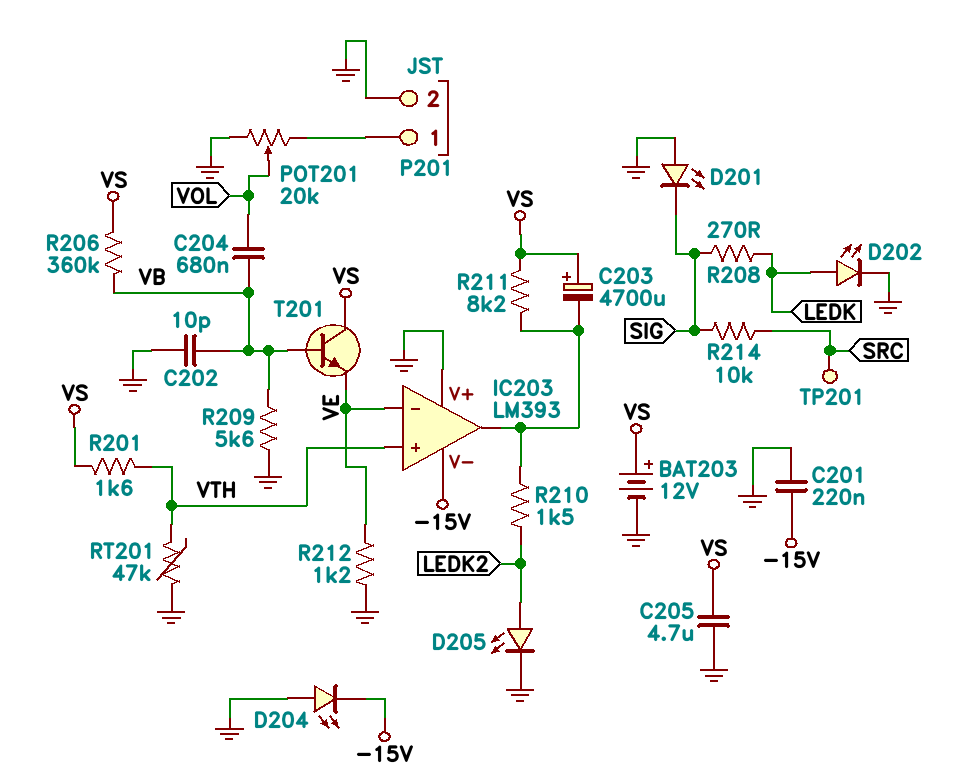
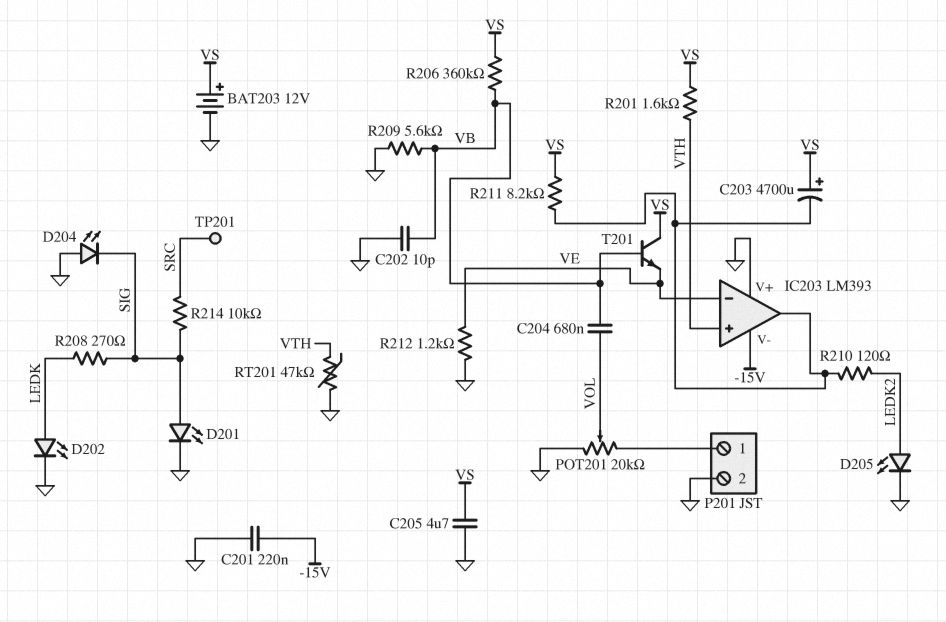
D201: LED (A GND, K SIG) -> LED (A SIG, K GND)
D204: LED (A GND, K -15V) -> LED (A GND, K SIG)
R210: 1.5k (IC203/out, LEDK2) -> 120 (IC203/out, LEDK2)

